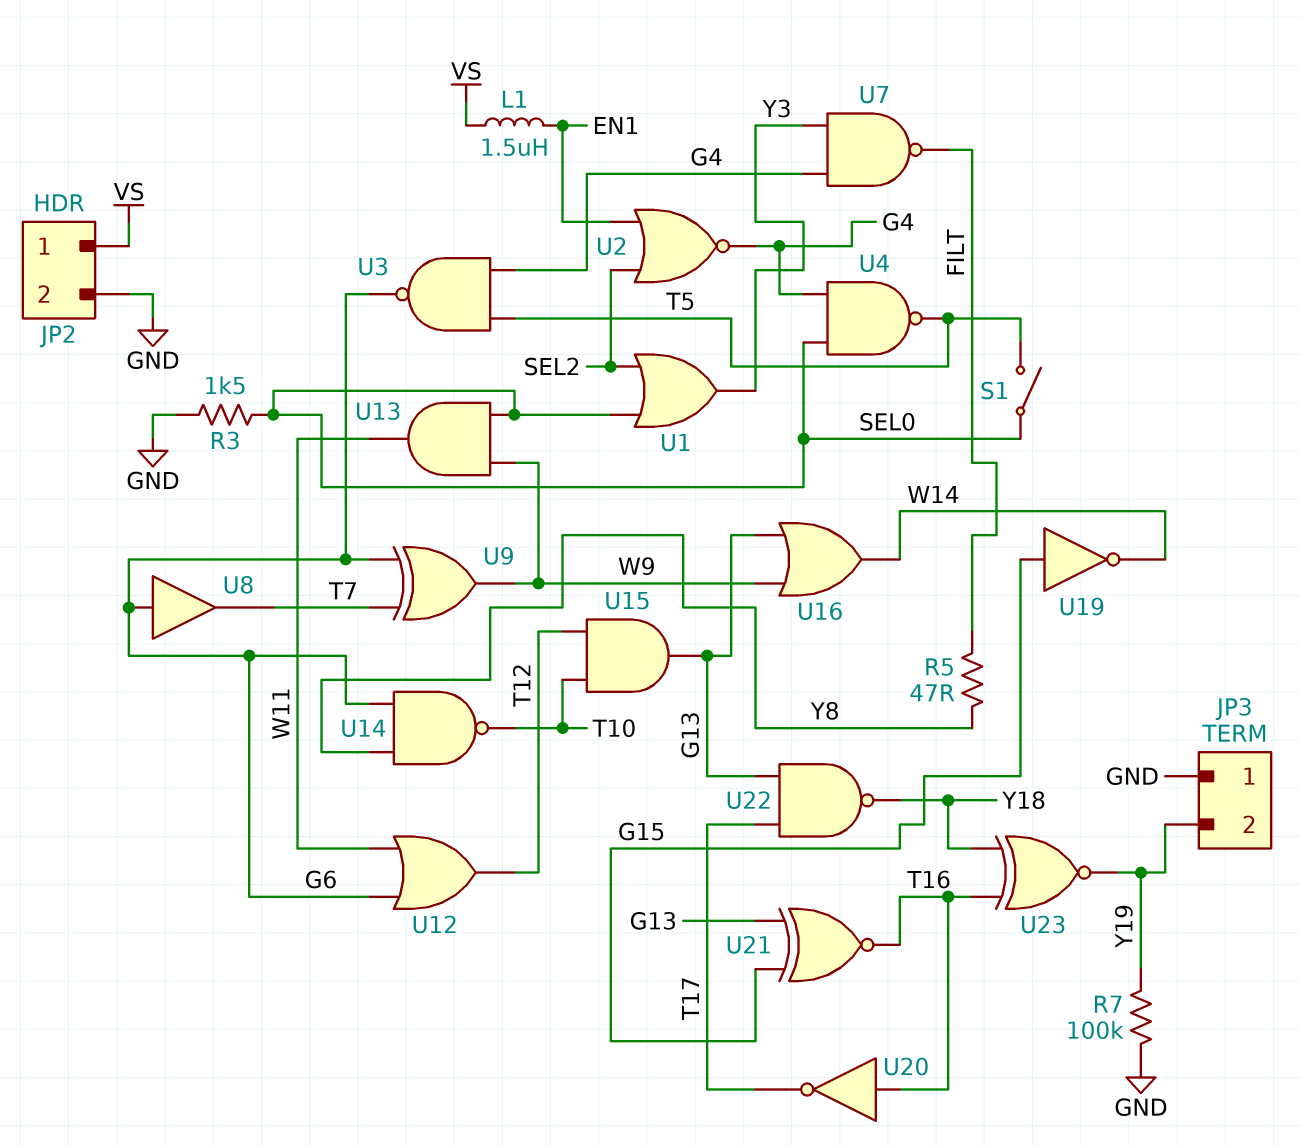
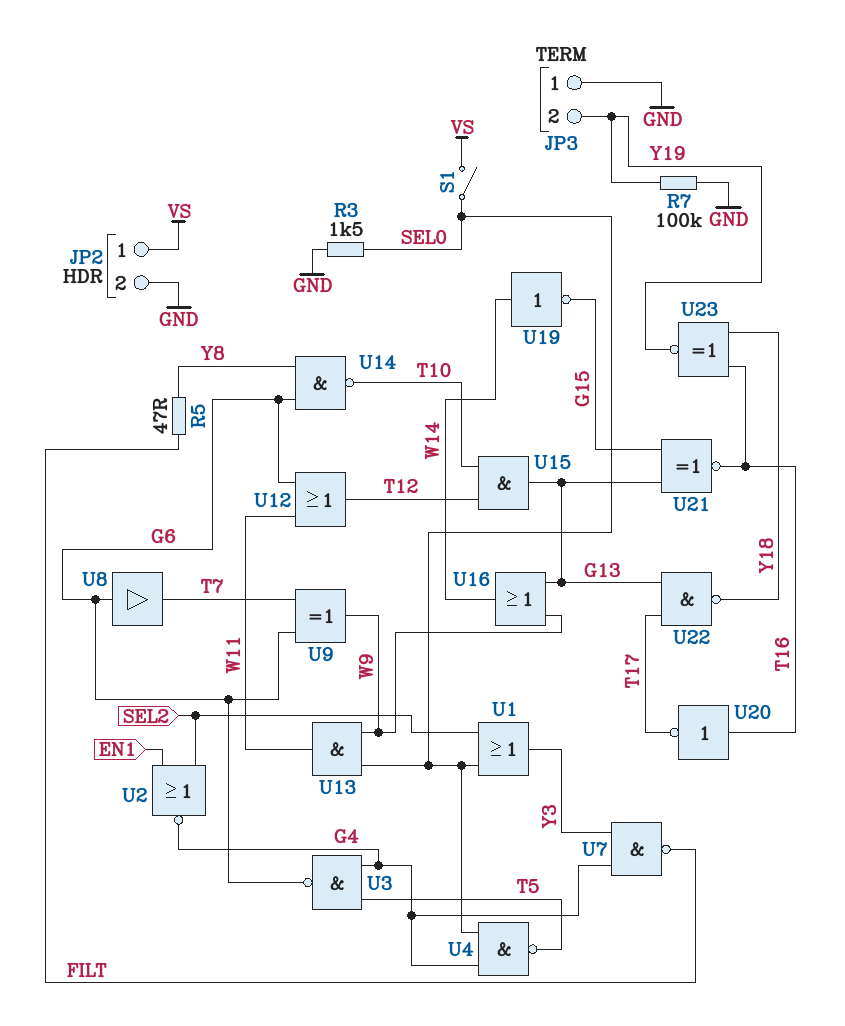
L1: 1.5uH (EN1, VS) -> none
S1: switch (SEL0, T5) -> switch (SEL0, VS)
U19: NOT (in G15, out W14) -> NOT (in W14, out G15)

